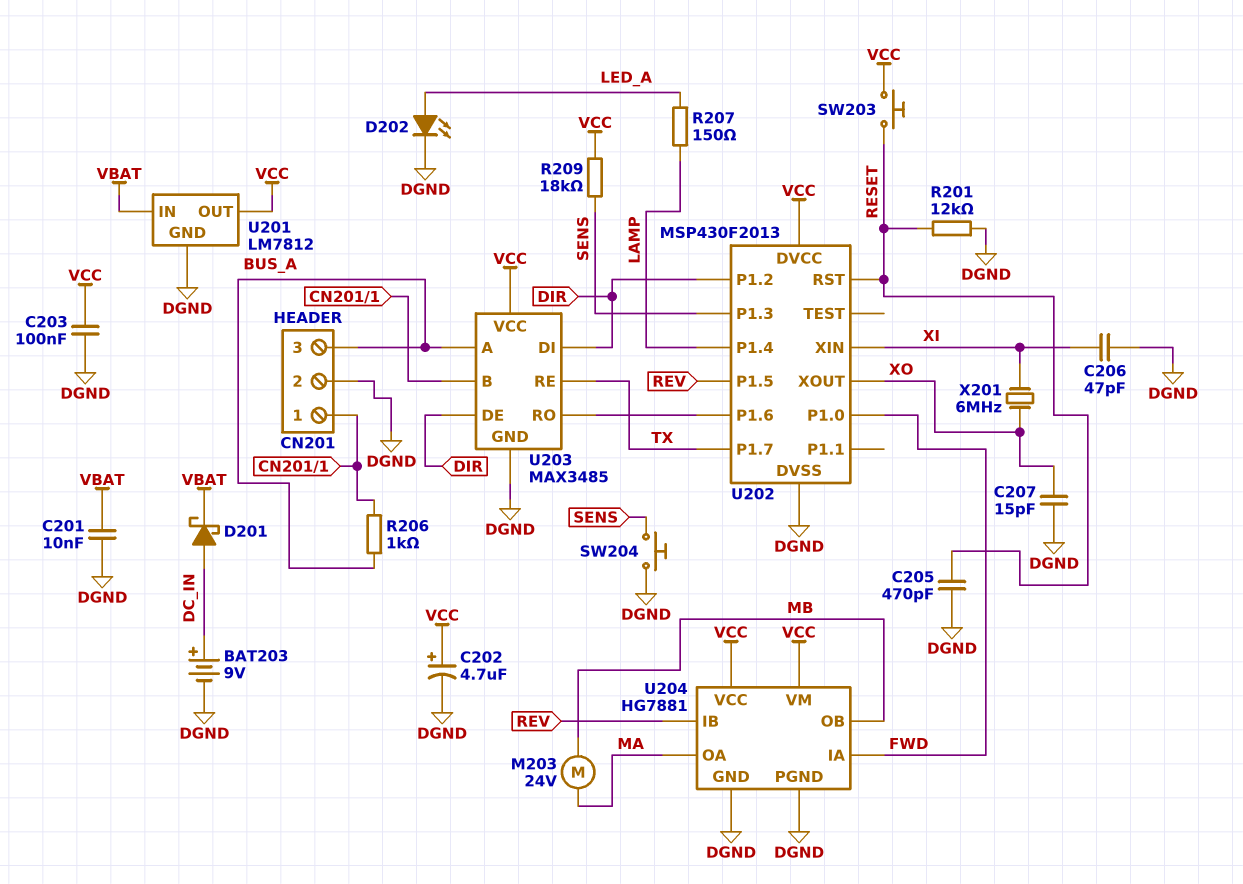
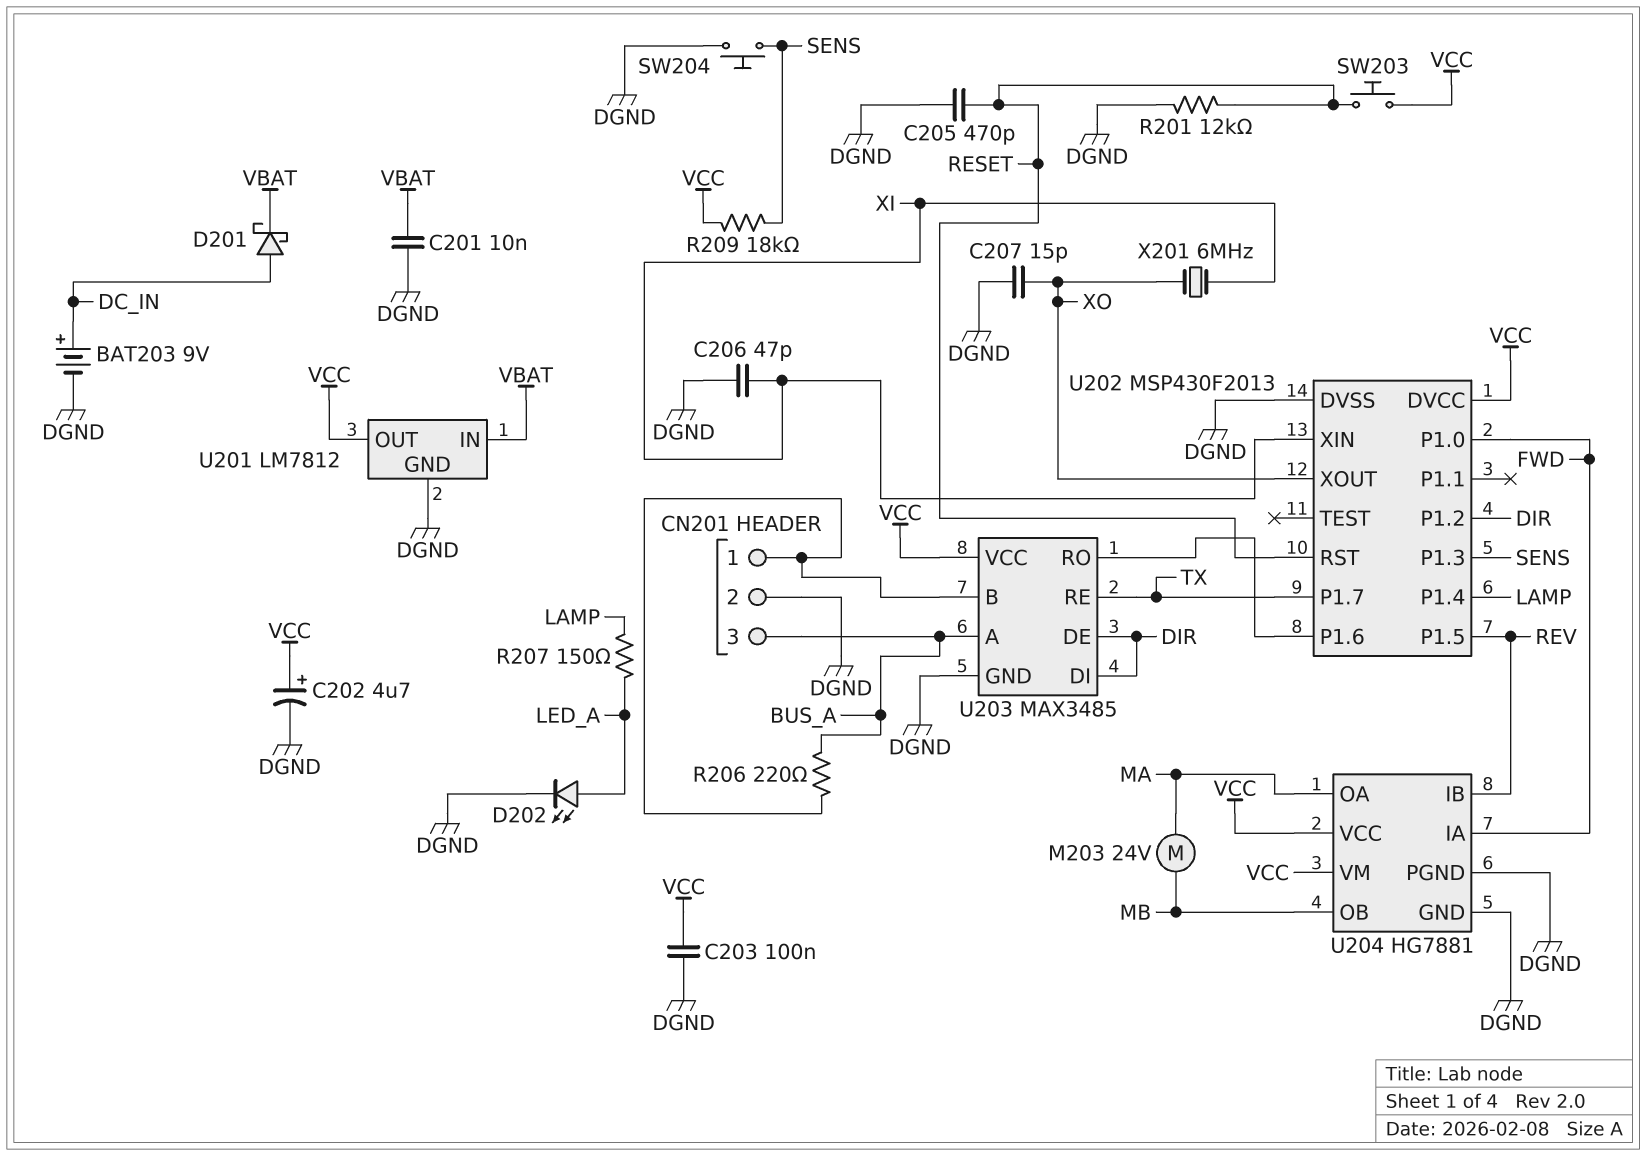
R206: 1k (BUS_A, CN201/1) -> 220 (BUS_A, CN201/1)

